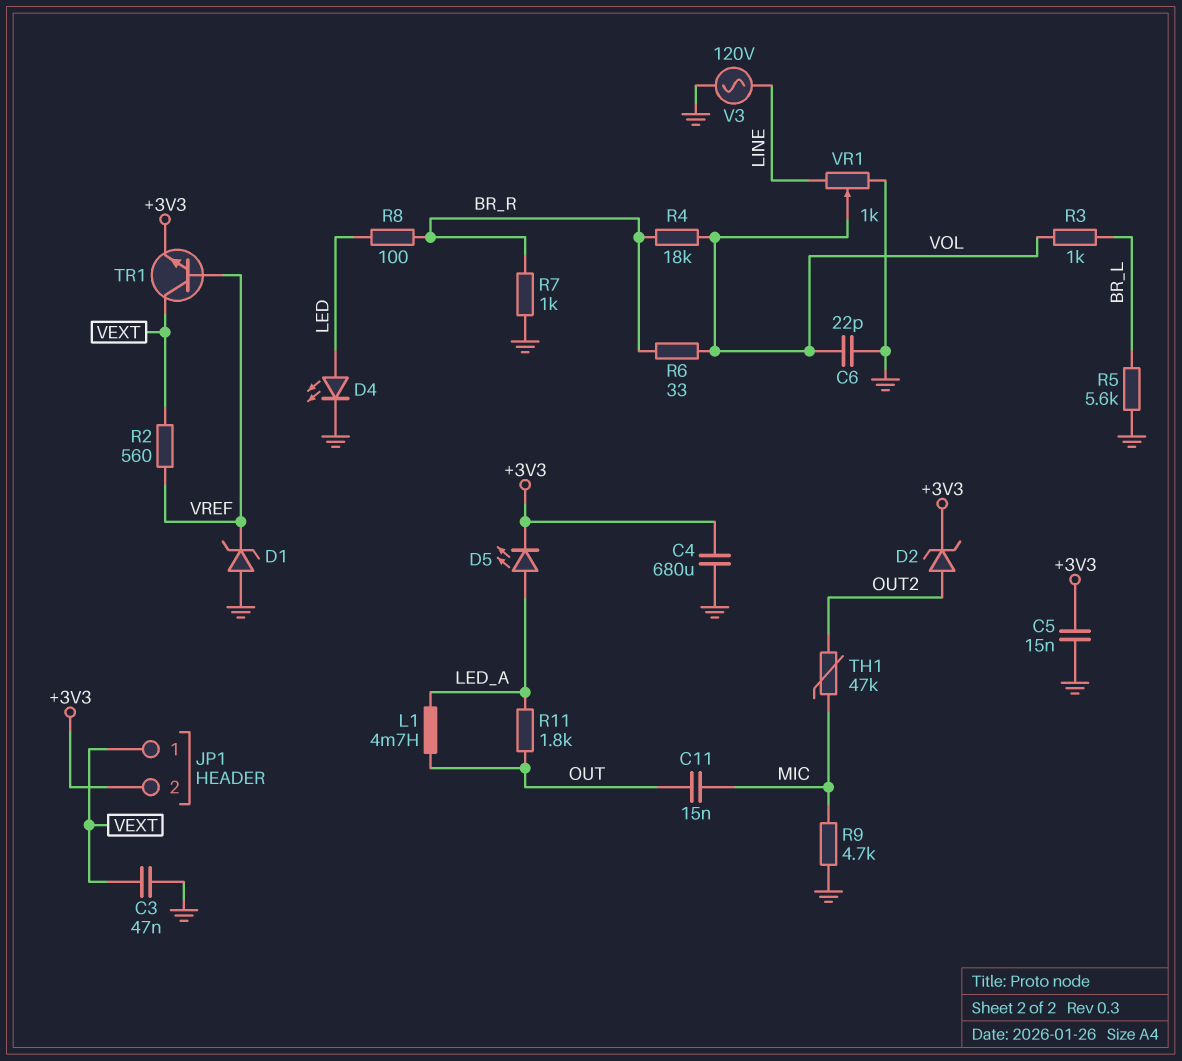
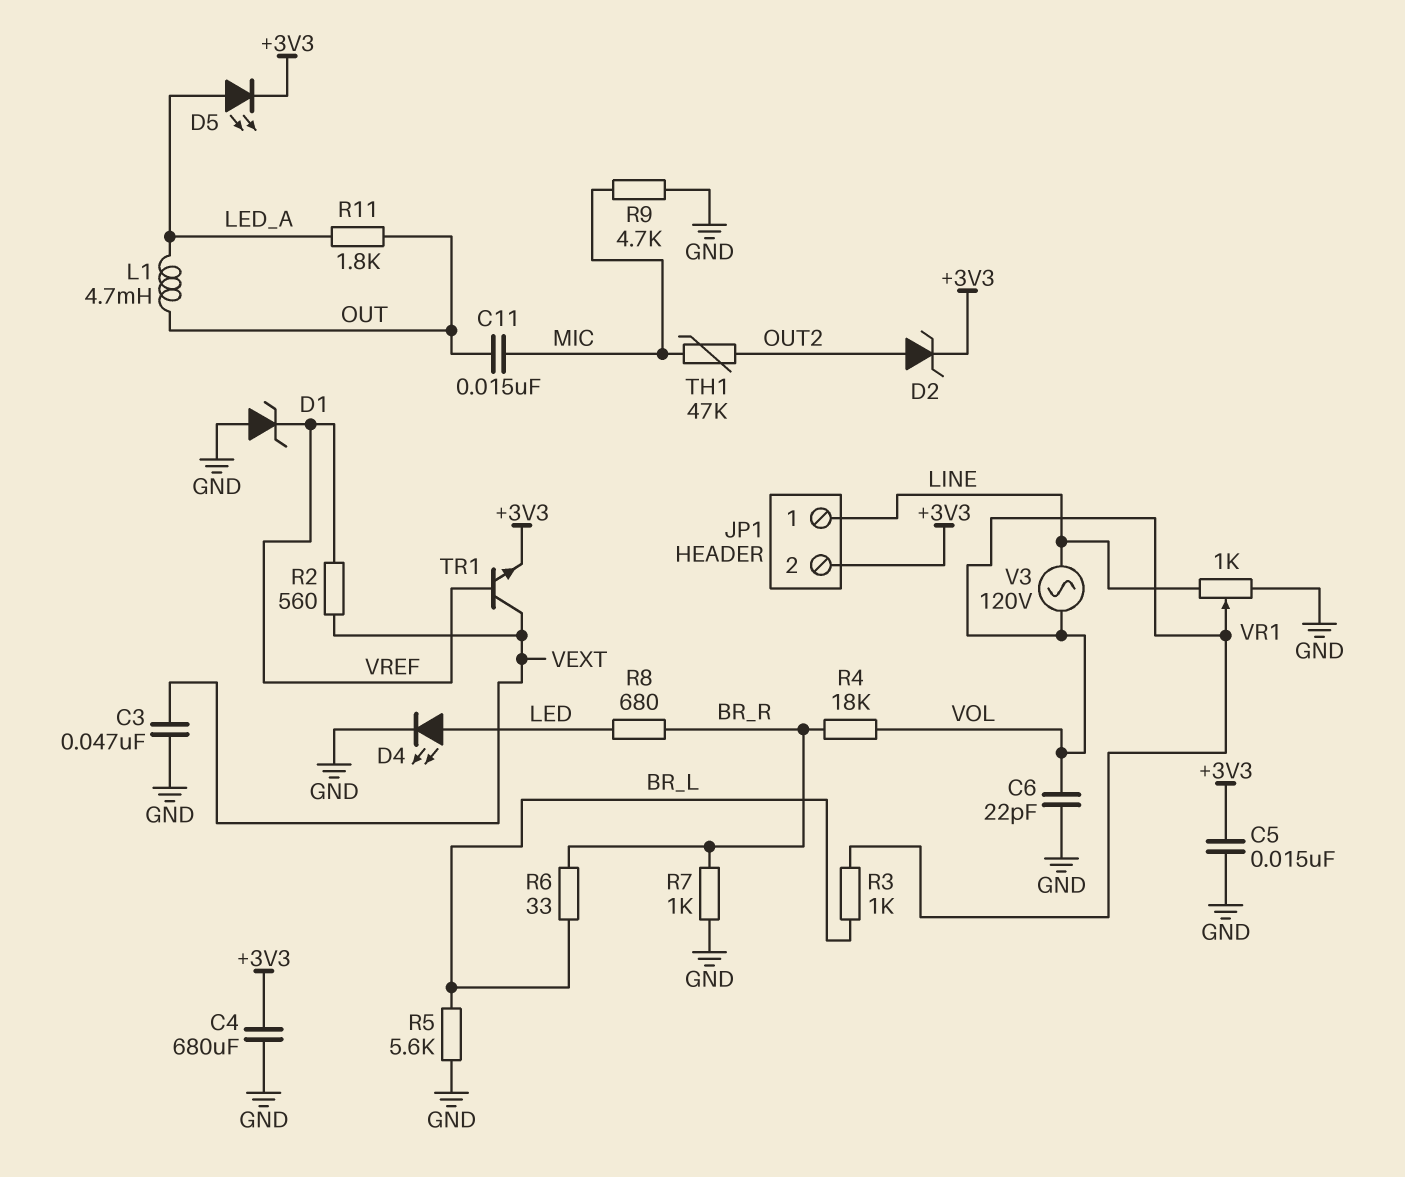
JP1 pin 1: VEXT -> LINE
R6: 33 (BR_R, VOL) -> 33 (BR_L, BR_R)
R8: 100 (BR_R, LED) -> 680 (BR_R, LED)
V3: AC 120V (GND, LINE) -> AC 120V (LINE, VOL)

